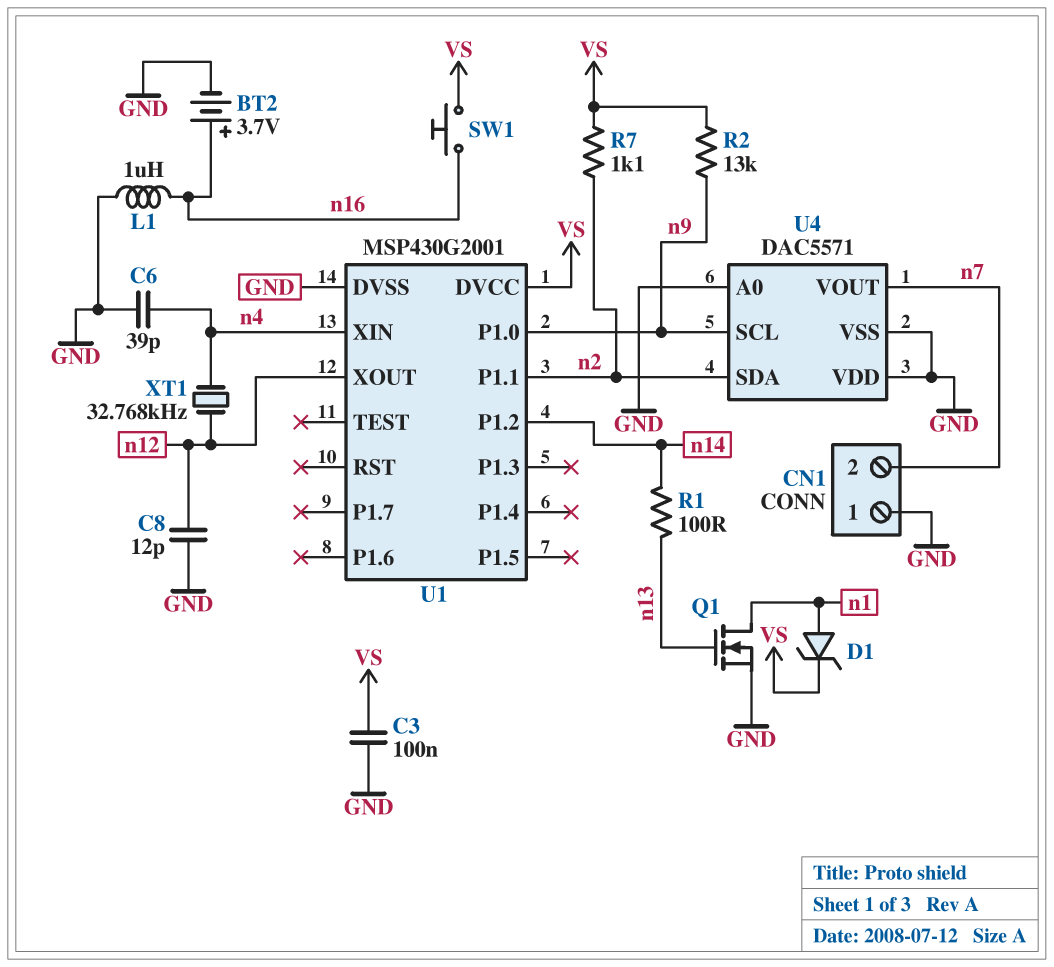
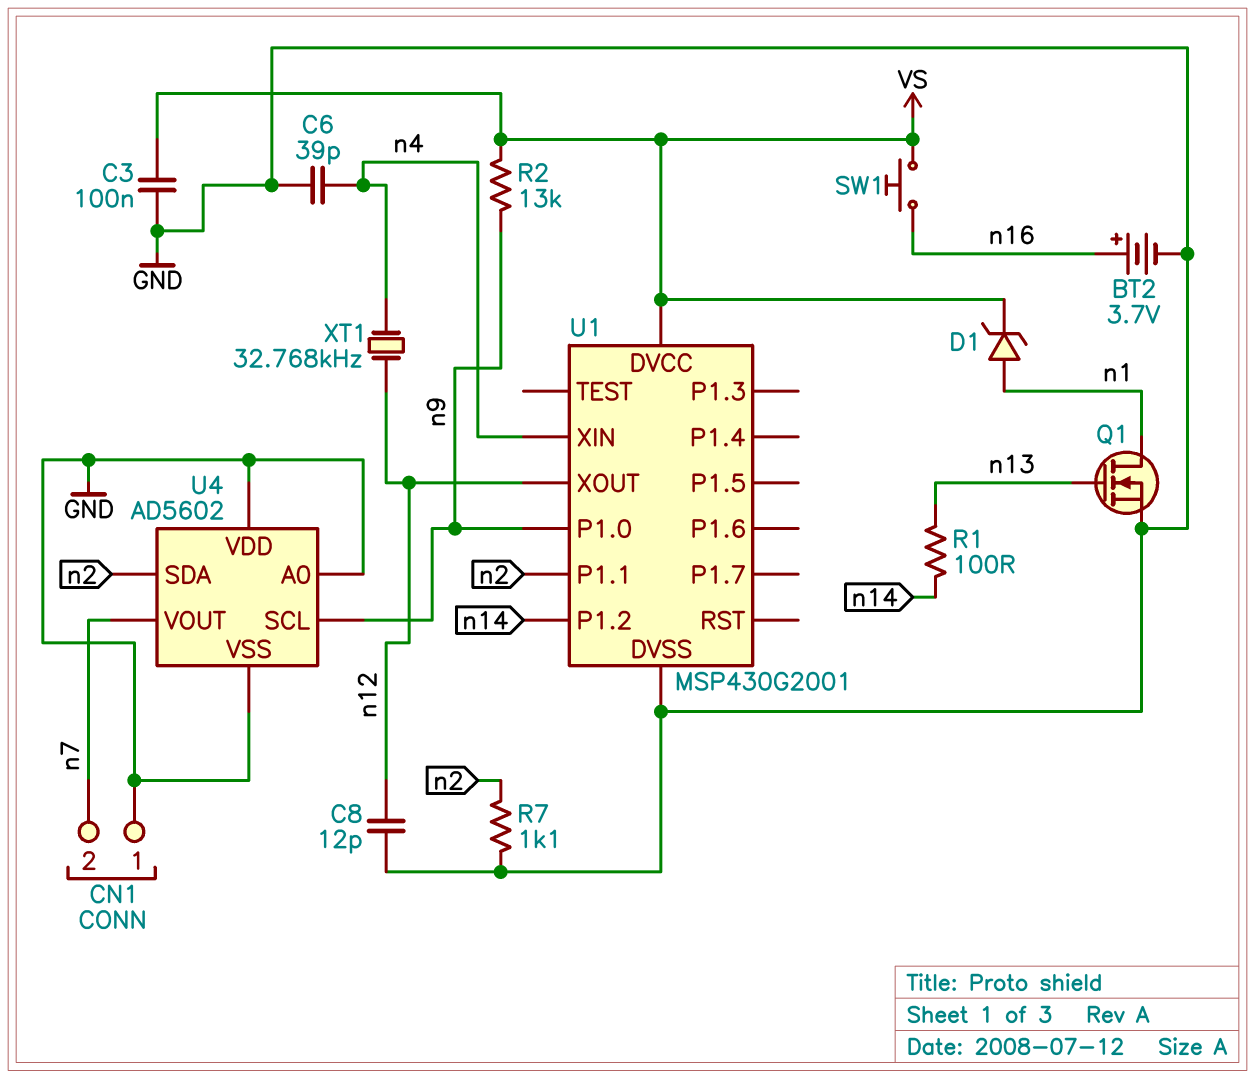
L1: 1uH (GND, n16) -> none
R7: 1.1k (VS, n2) -> 1.1k (GND, n2)
U4: DAC5571 -> AD5602

